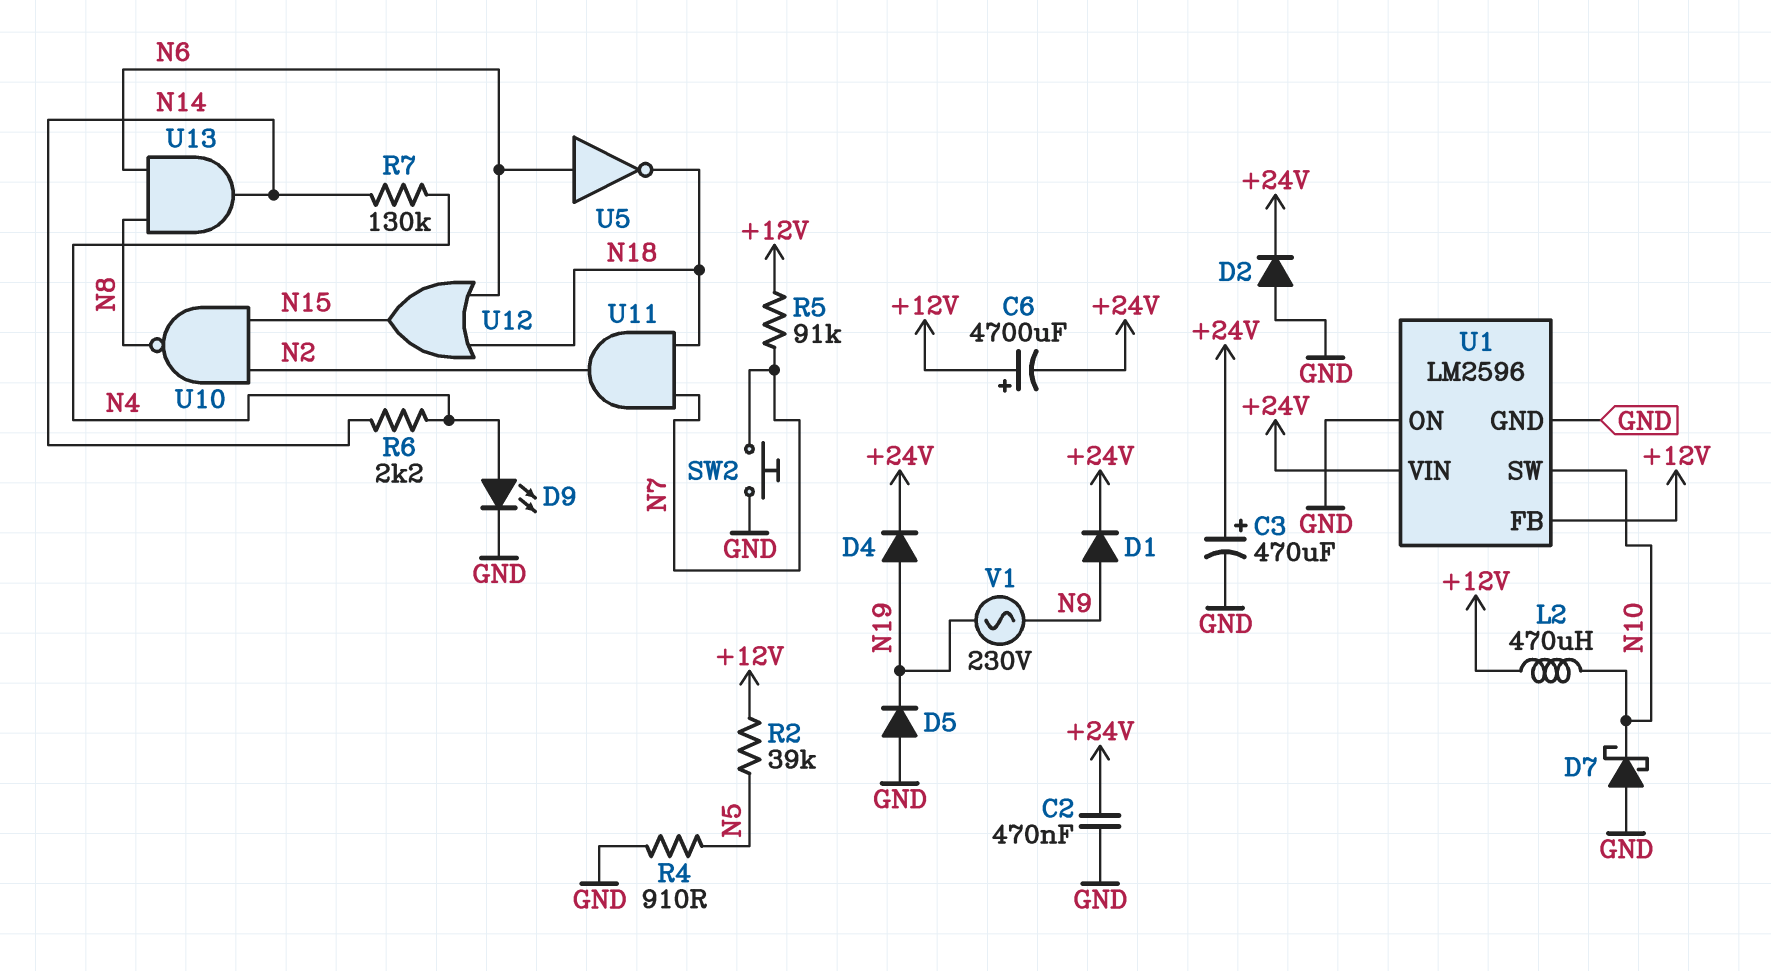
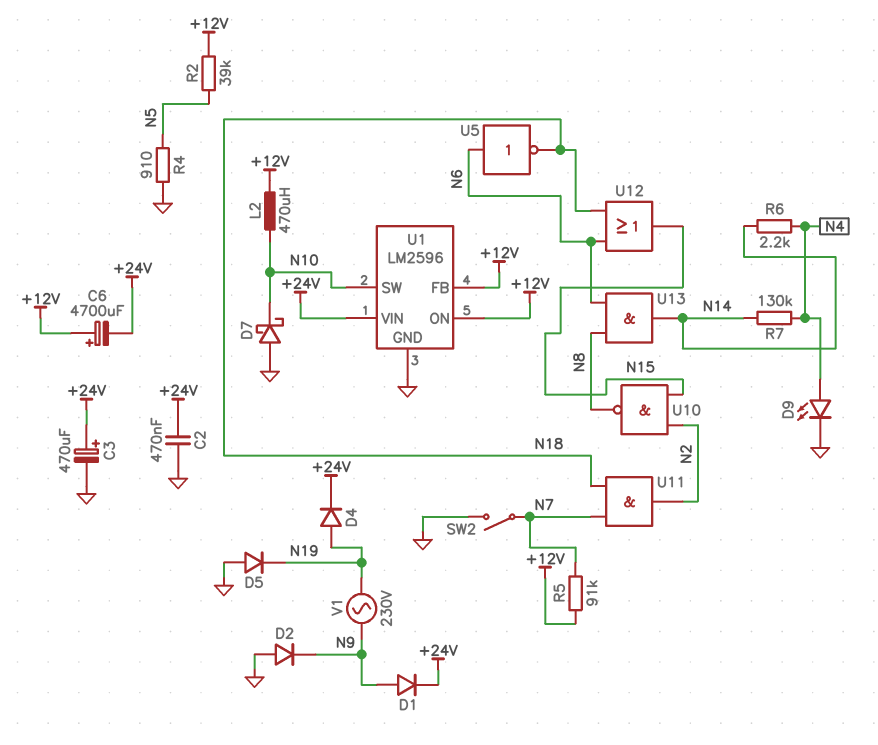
D2: diode (A GND, K +24V) -> diode (A GND, K N9)
SW2: button (GND, N7) -> switch (GND, N7)
U1 pin ON: GND -> +12V

